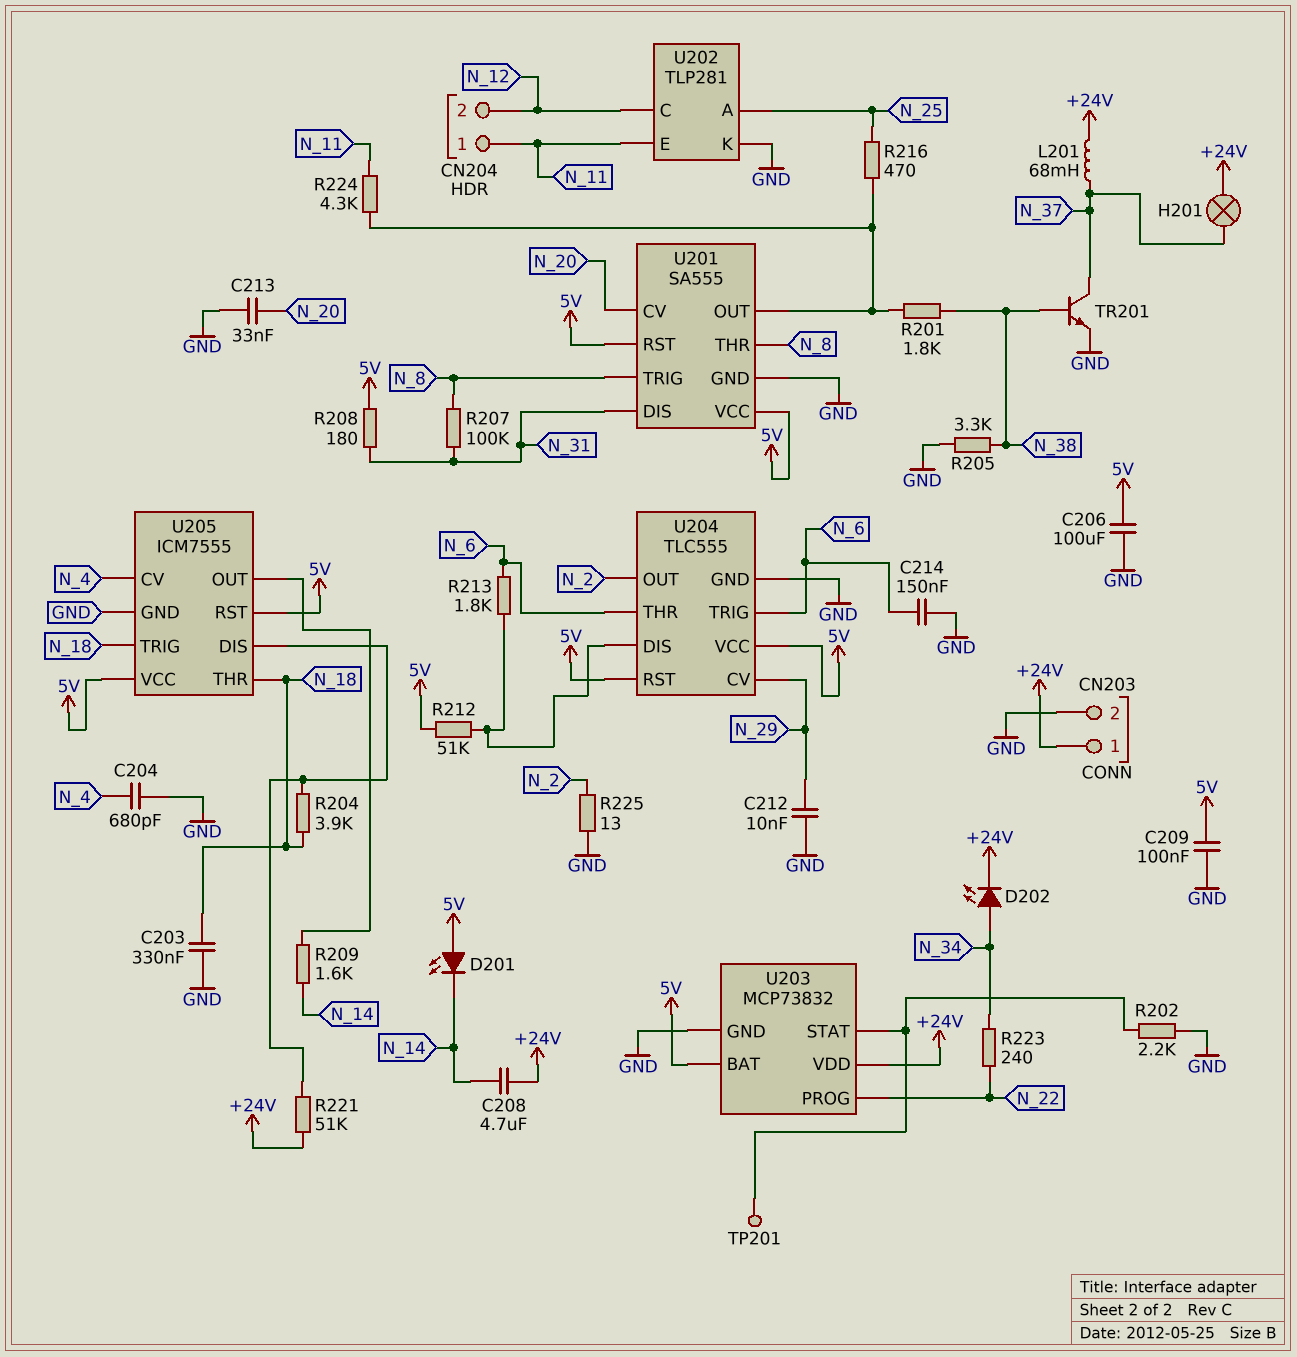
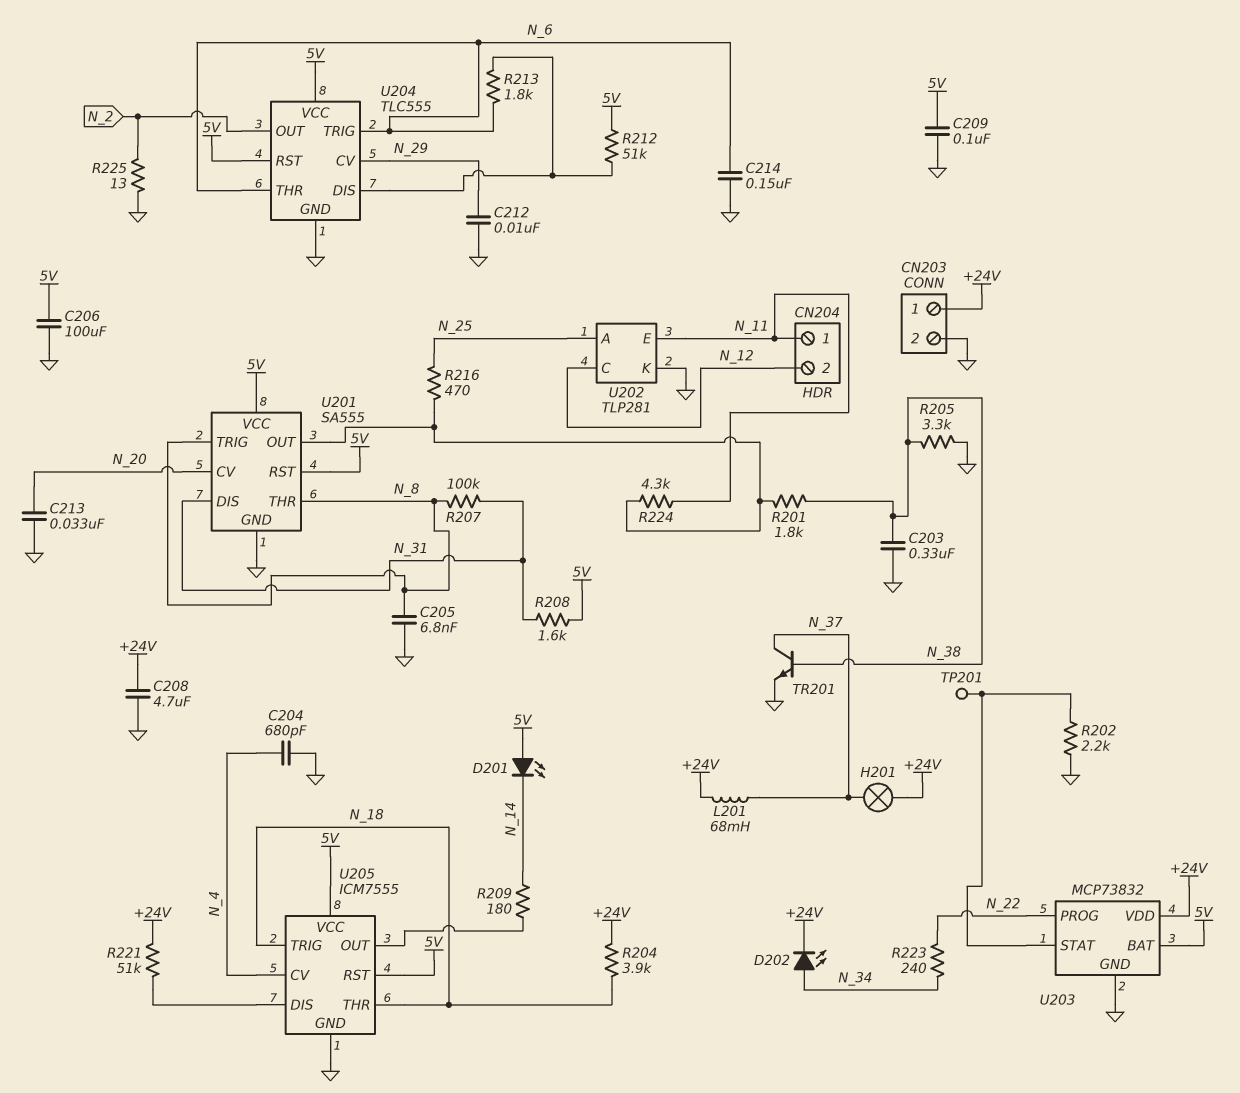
C203: 330nF (GND, N_18) -> 330nF (GND, N_38)
C205: none -> 6.8nF (GND, N_8)
C208: 4.7uF (+24V, N_14) -> 4.7uF (+24V, GND)
R204: 3.9k (N_18, U205/DIS) -> 3.9k (+24V, N_18)
R208: 180 (5V, N_31) -> 1.6k (5V, N_31)
R209: 1.6k (N_14, U205/OUT) -> 180 (N_14, U205/OUT)

